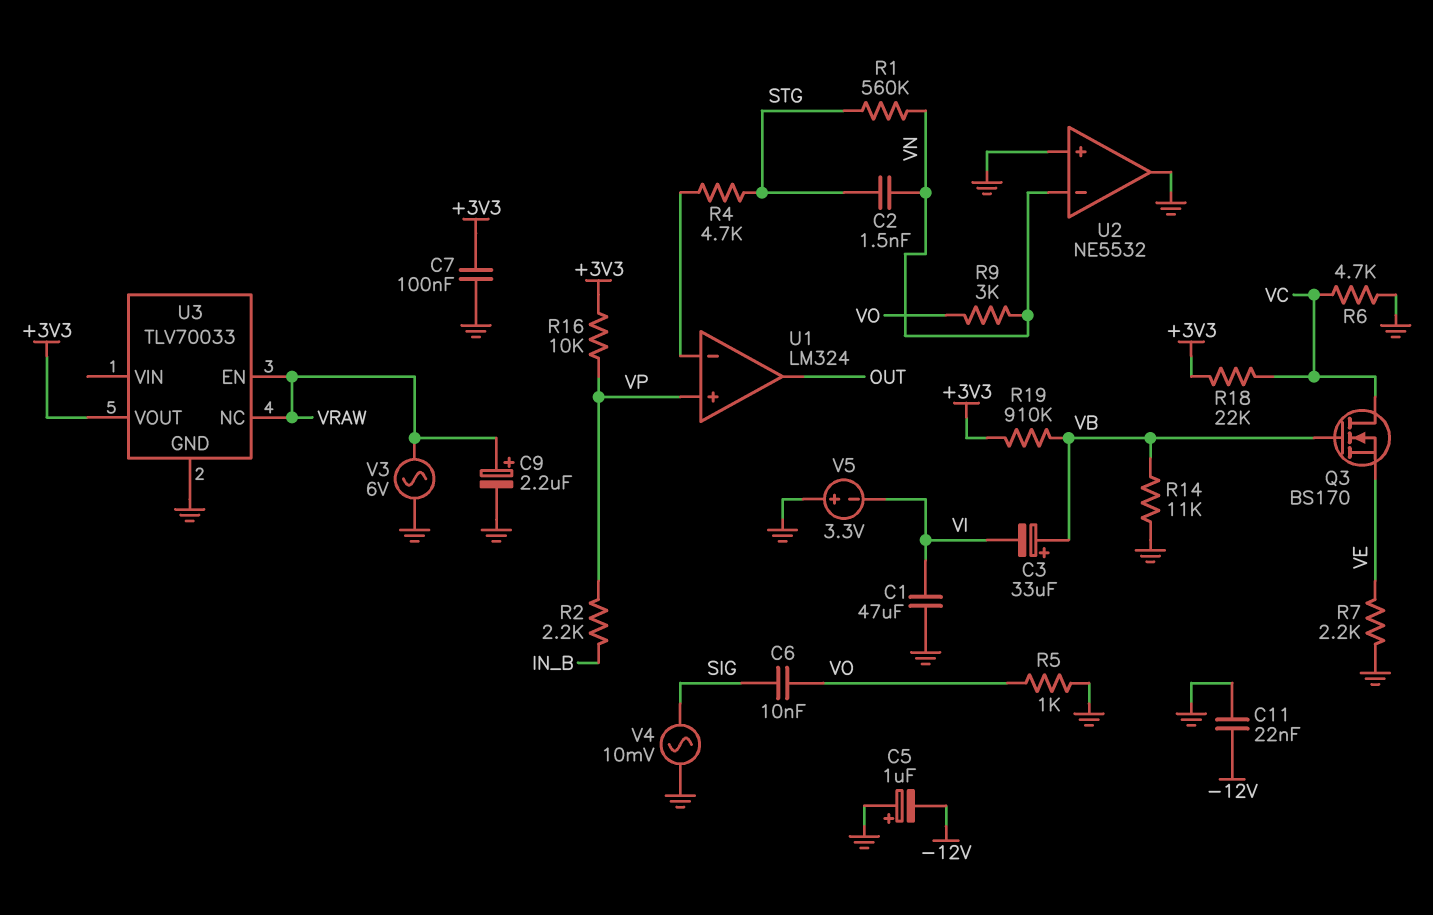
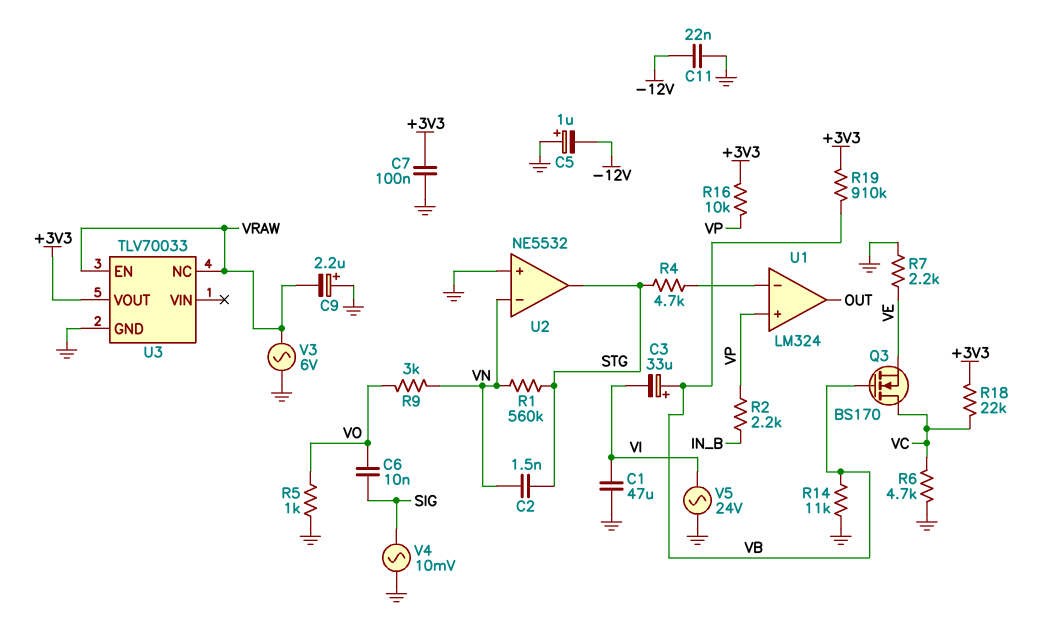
C9: 2.2uF (plus VRAW, minus GND) -> 2.2uF (plus GND, minus VRAW)
U2 pin out: GND -> STG
V5: 3.3V (plus GND, minus VI) -> AC 24V (GND, VI)

